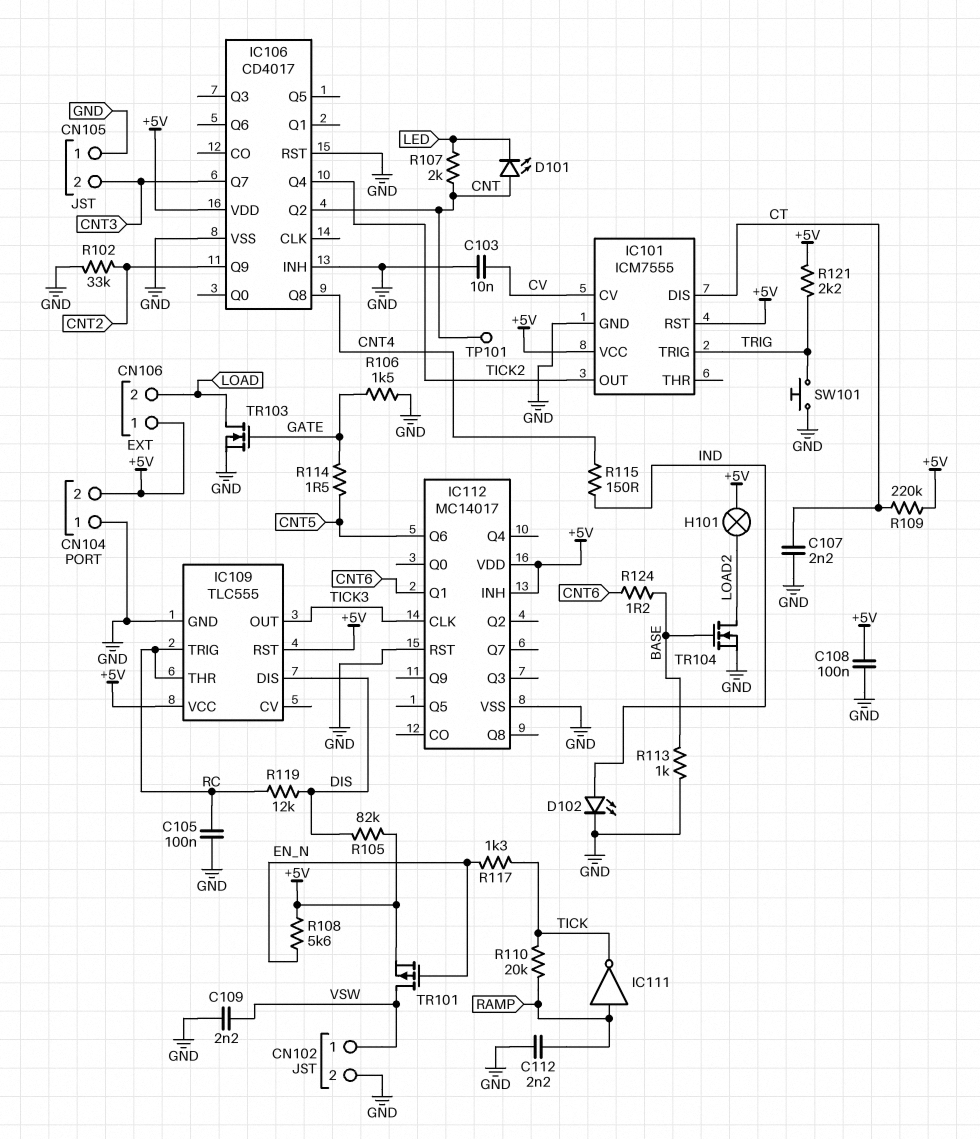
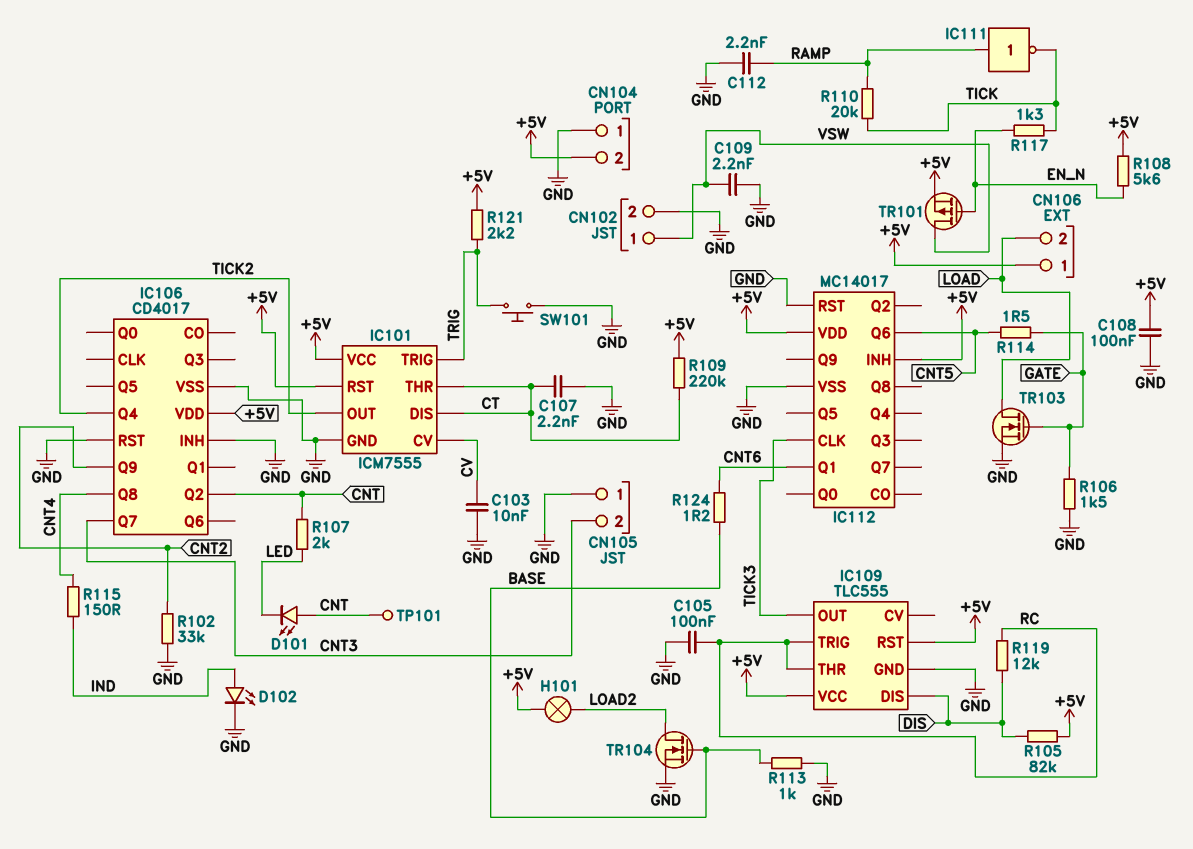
IC101 pin THR: none -> CT

